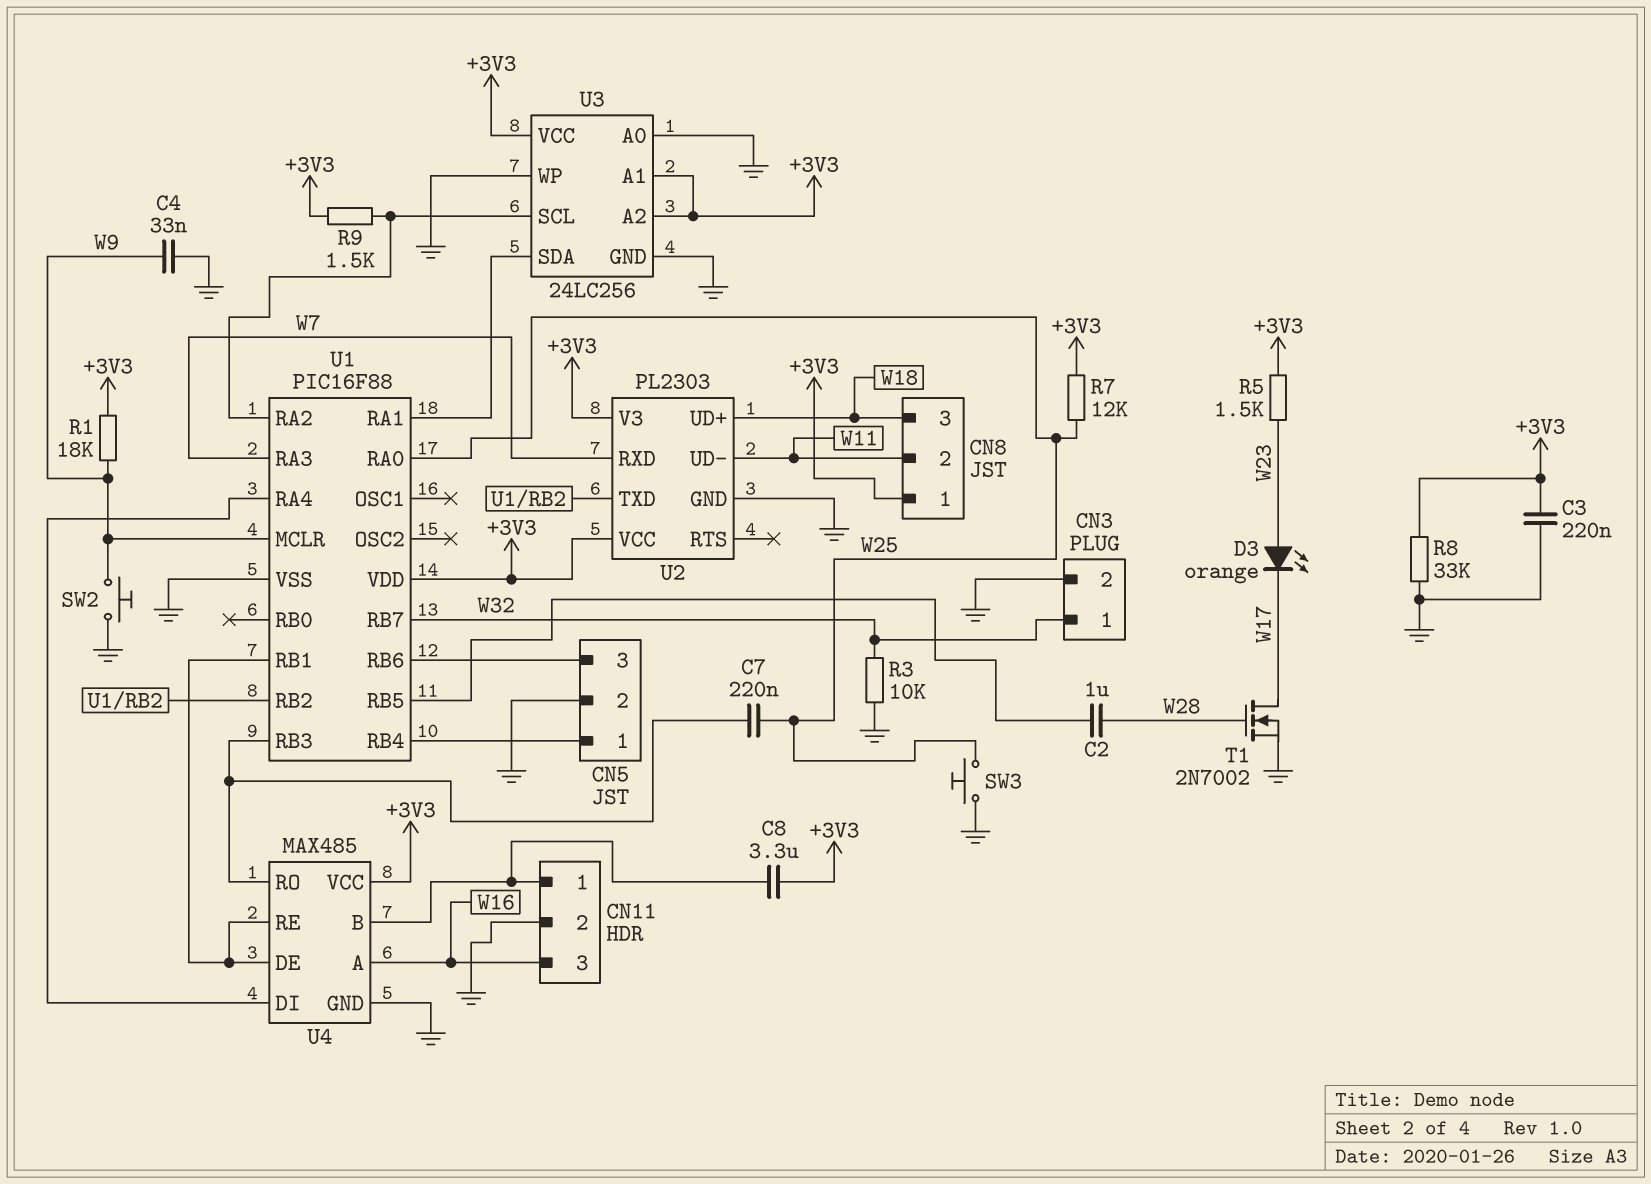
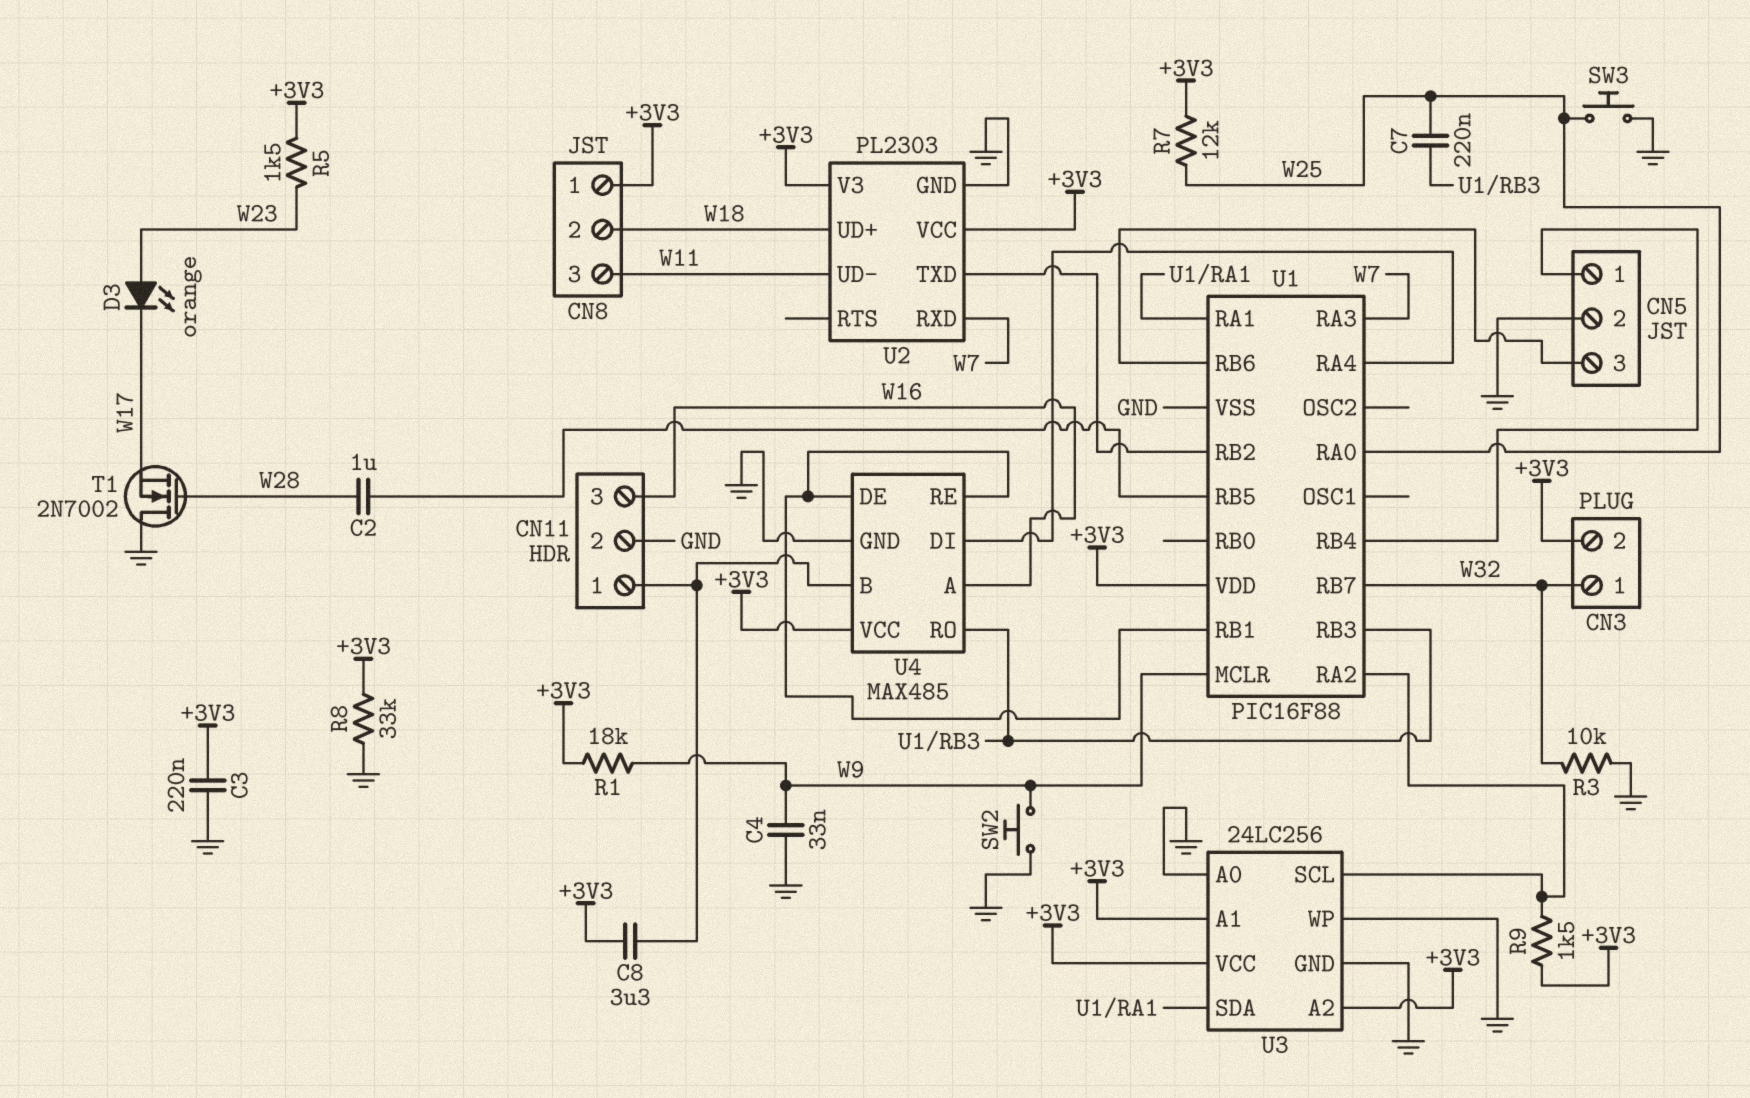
CN3 pin 2: GND -> +3V3
CN8 pin 2: W11 -> W18
CN8 pin 3: W18 -> W11
T1: NMOS 2N7002 (G W28, D W17, S GND) -> NMOS 2N7002 (G W28, D GND, S W17)

